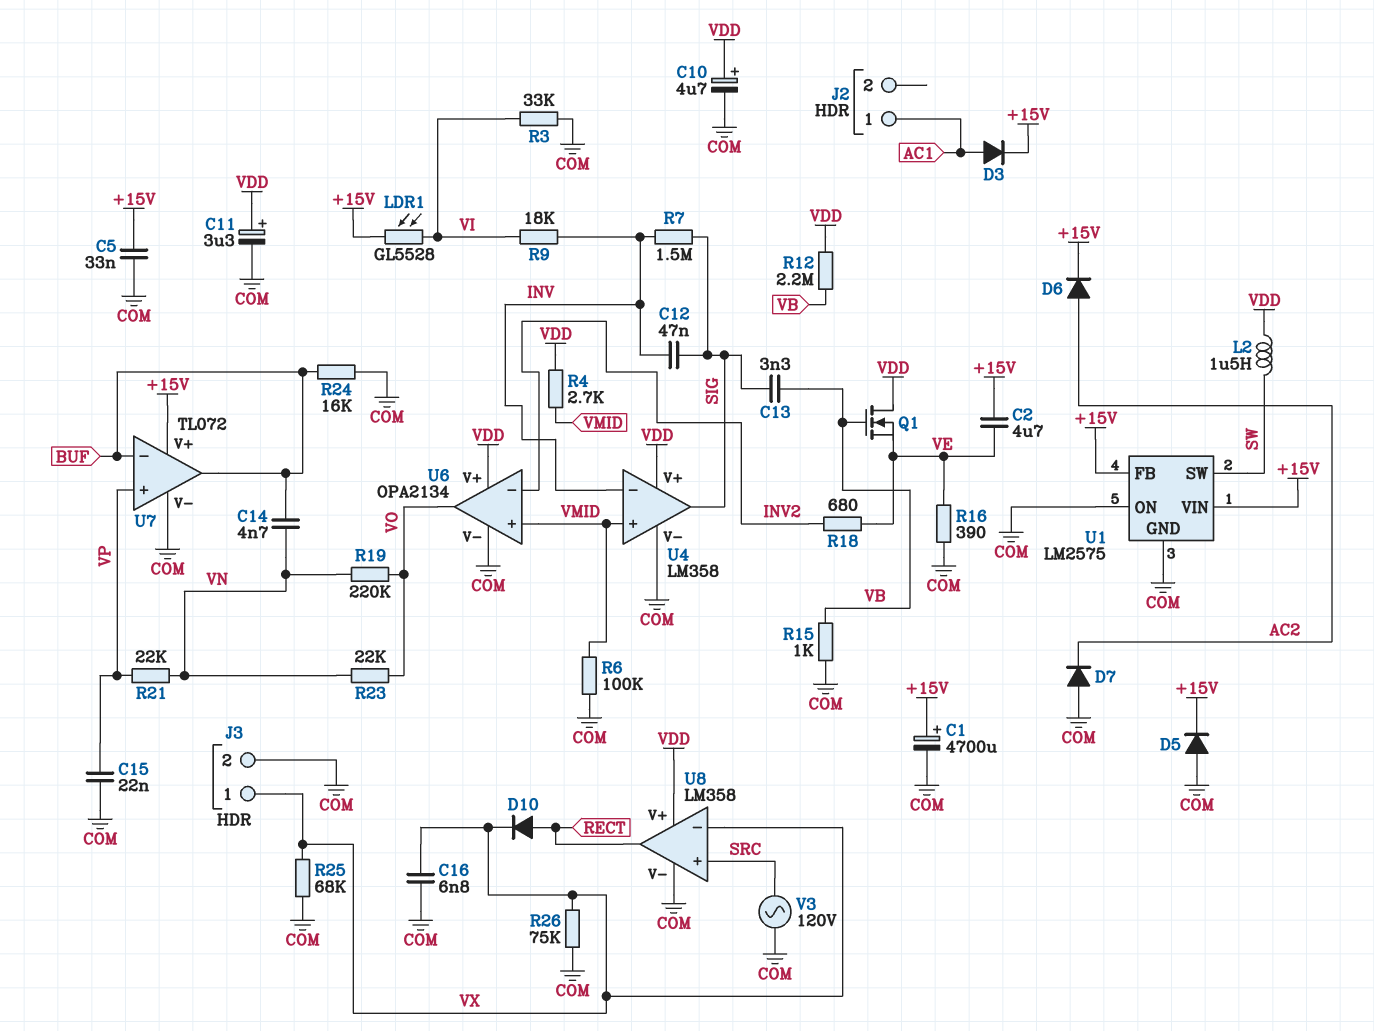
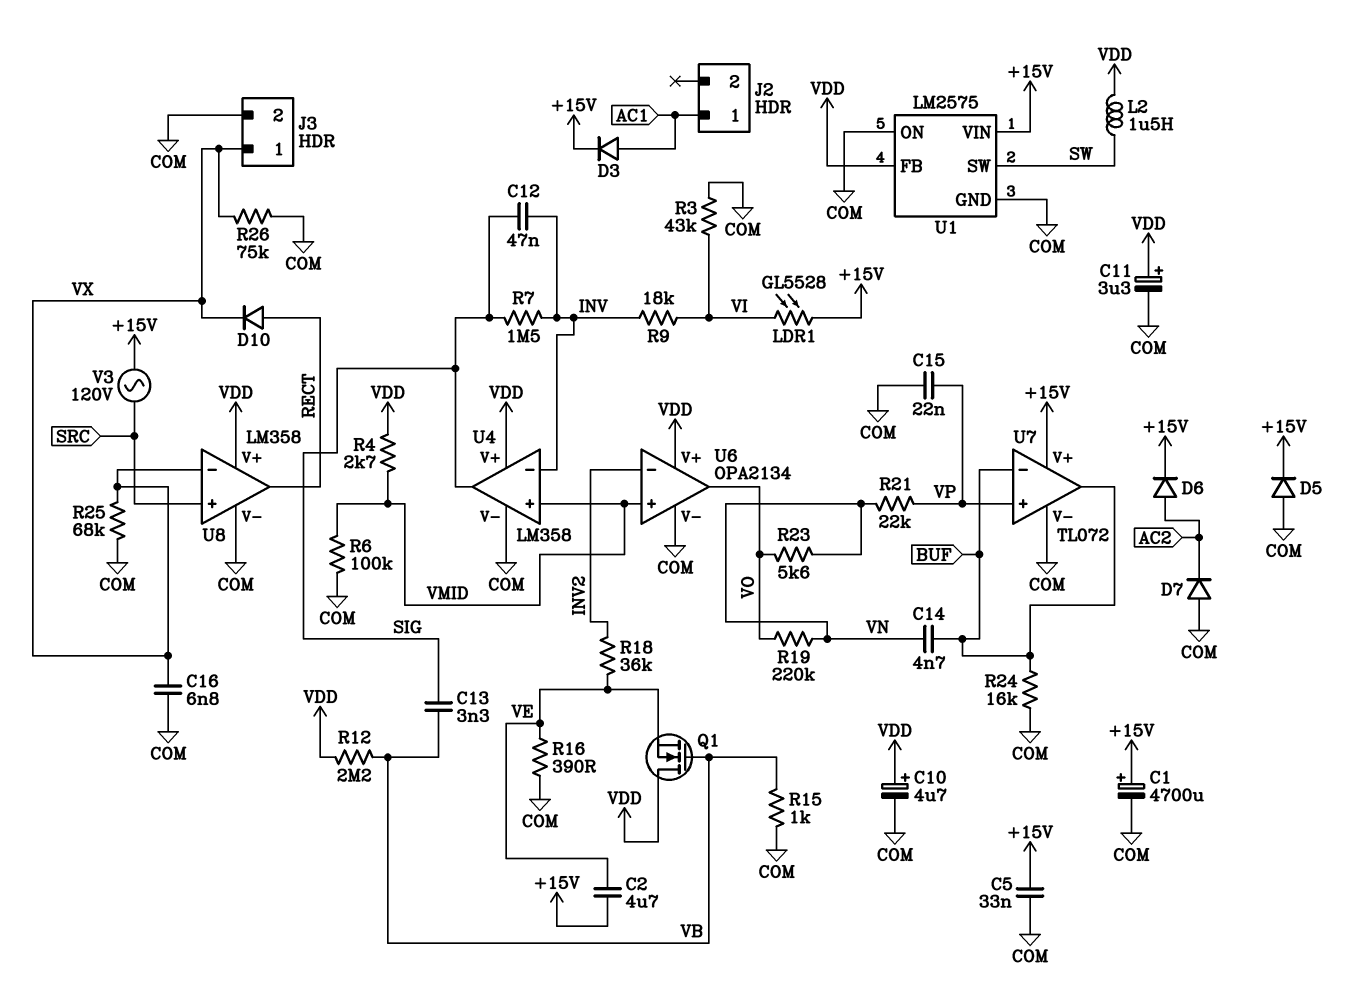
R3: 33k (COM, VI) -> 43k (COM, VI)
R18: 680 (INV2, VE) -> 36k (INV2, VE)
R23: 22k (VN, VO) -> 5.6k (VN, VO)
U1 pin FB: +15V -> VDD
V3: AC 120V (COM, SRC) -> AC 120V (+15V, SRC)

